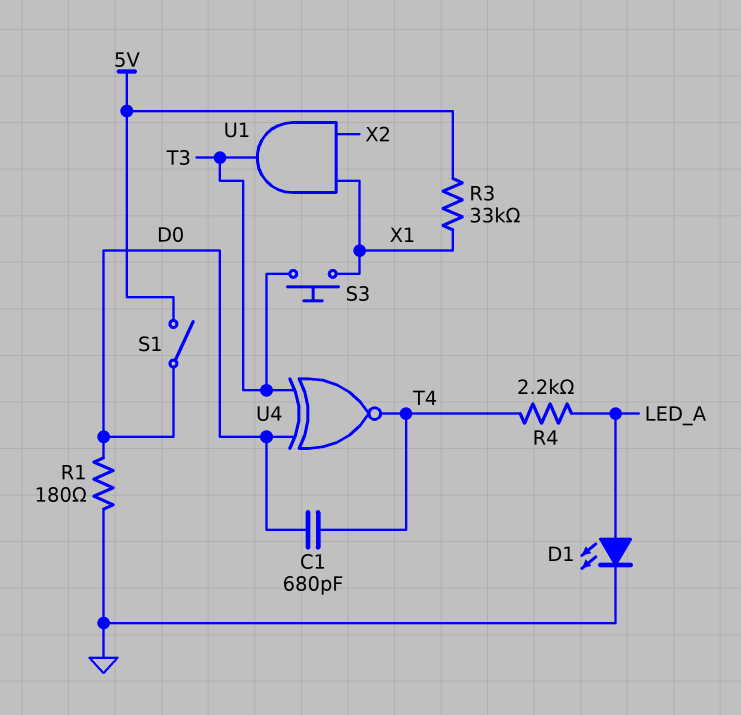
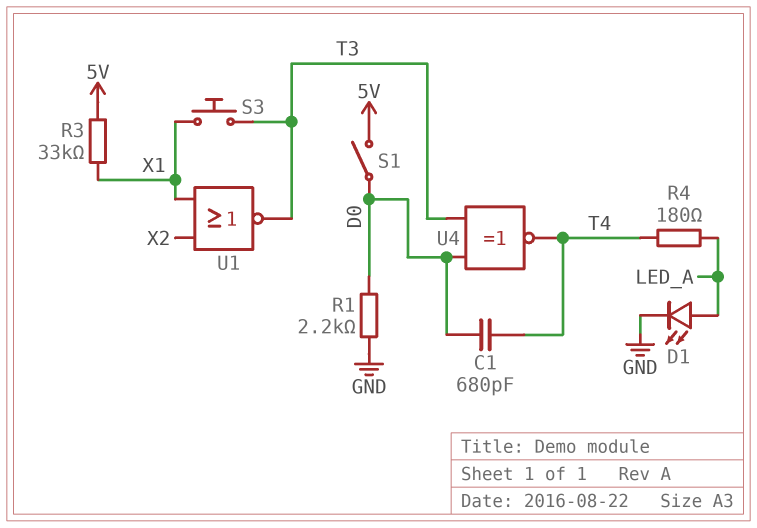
R1: 180 (D0, GND) -> 2.2k (D0, GND)
R4: 2.2k (LED_A, T4) -> 180 (LED_A, T4)
U1: AND (in X1, in X2, out T3) -> NOR (in X1, in X2, out T3)

